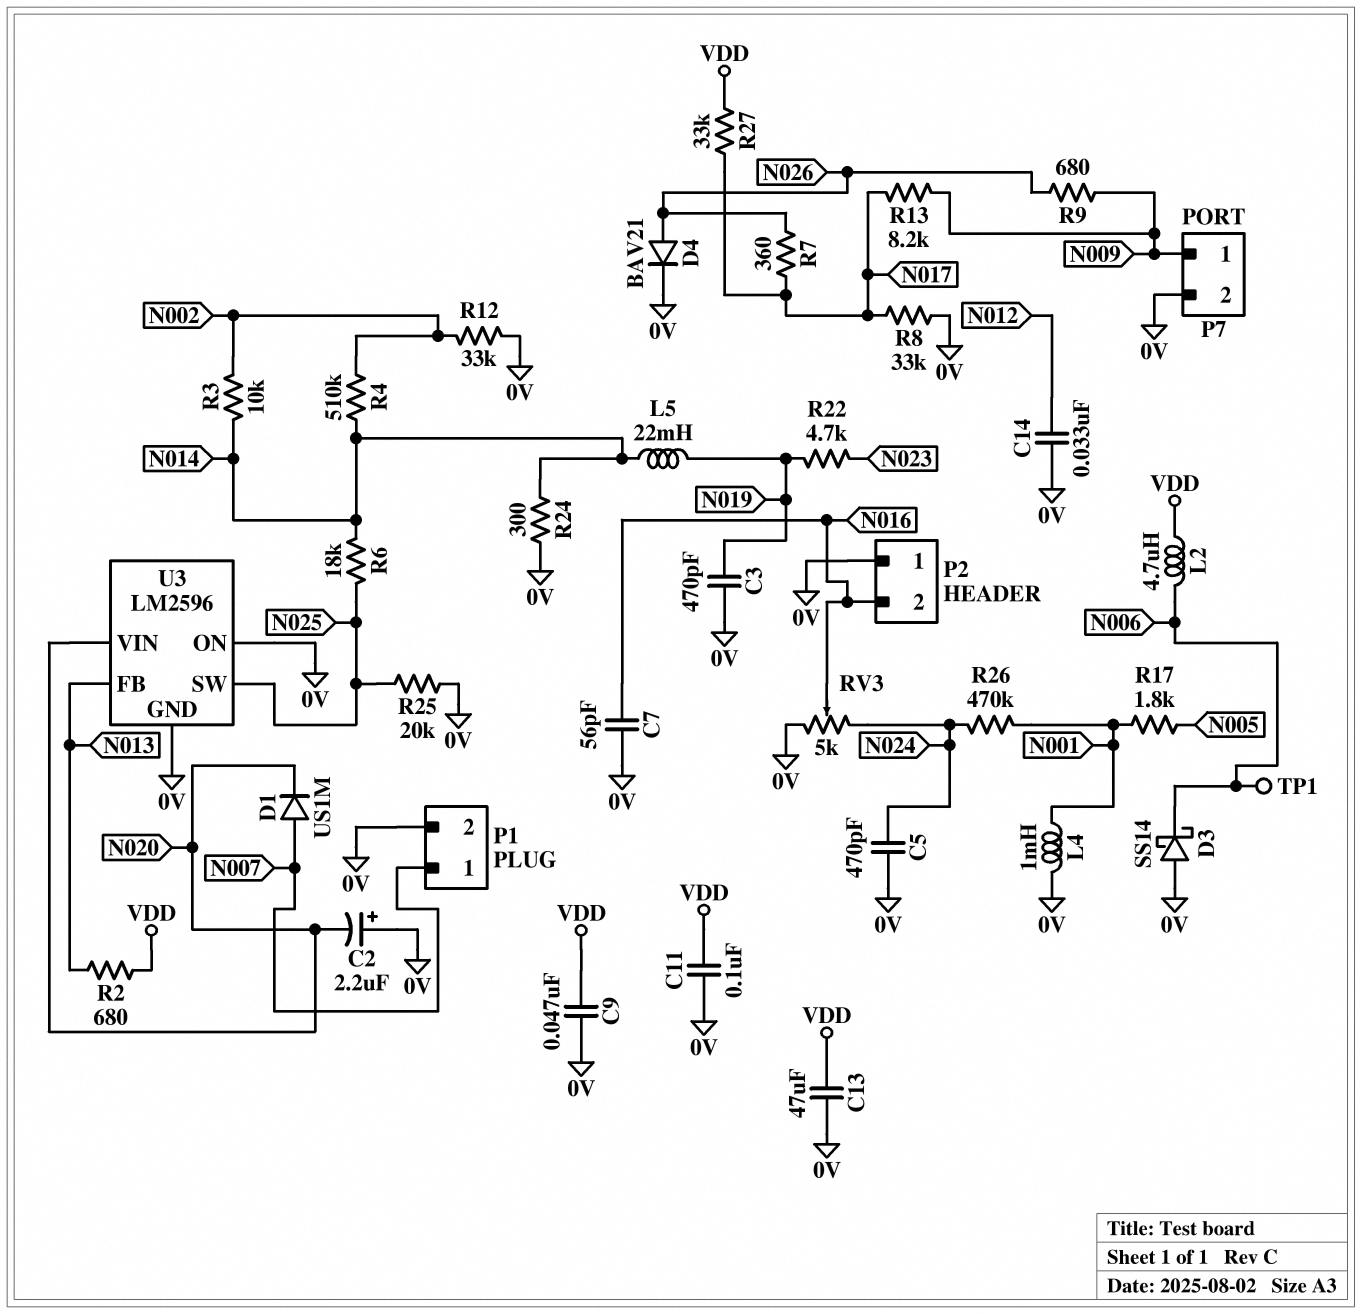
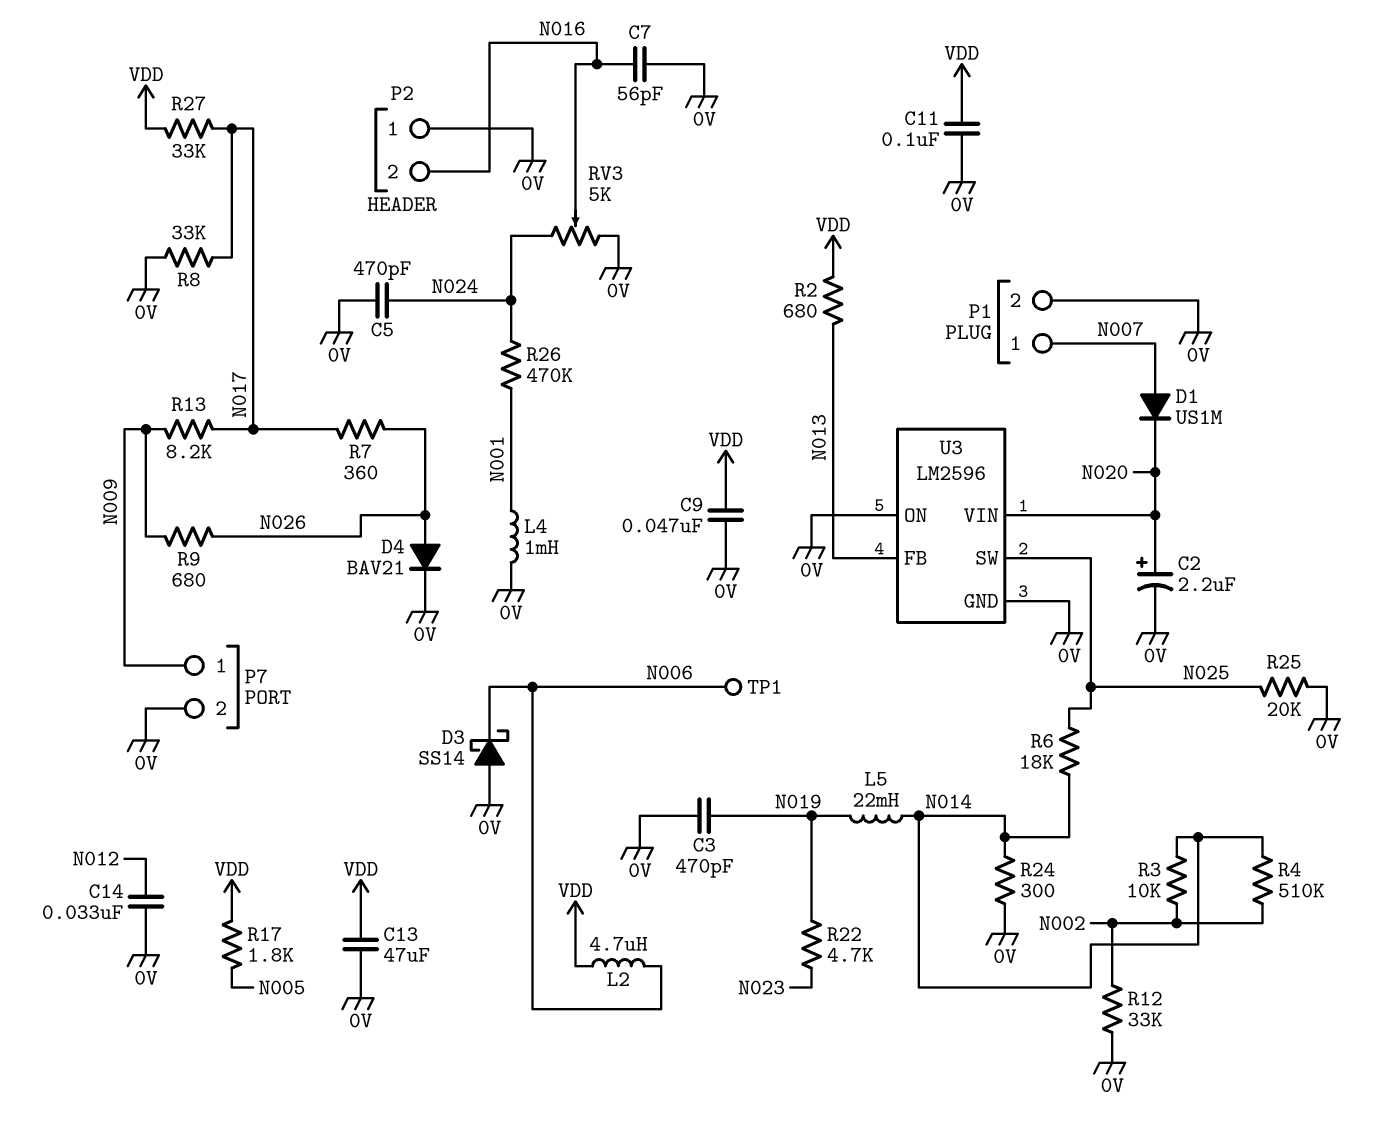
C2: 2.2uF (plus 0V, minus N020) -> 2.2uF (plus N020, minus 0V)
R17: 1.8k (N001, N005) -> 1.8k (N005, VDD)

